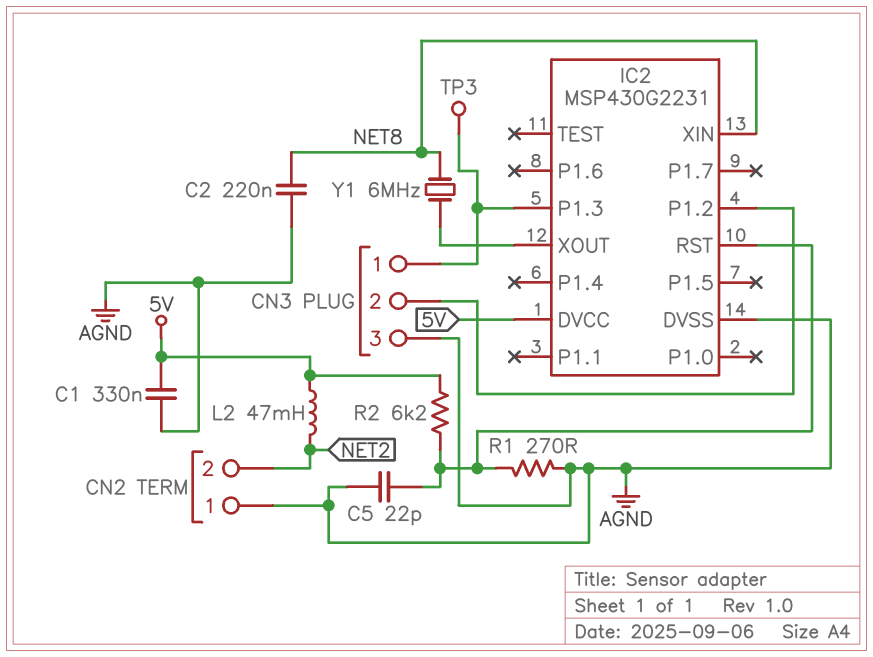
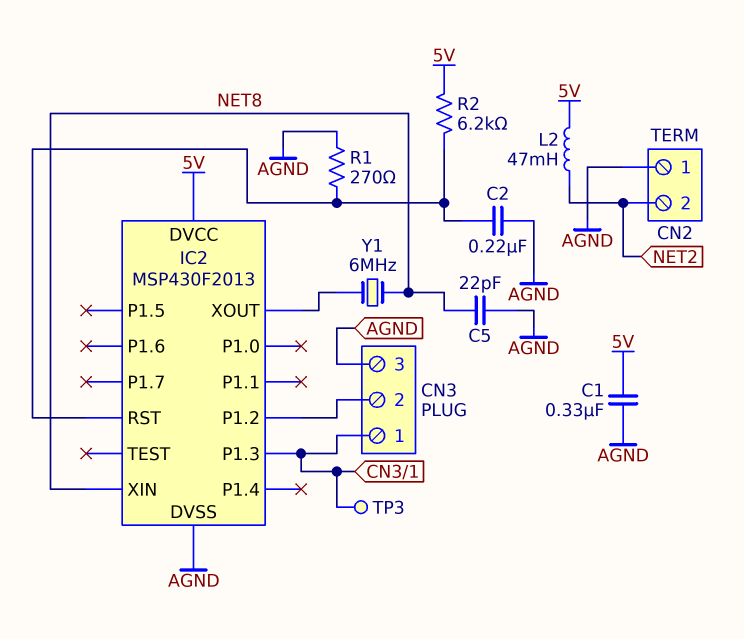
C2: 220nF (AGND, NET8) -> 220nF (AGND, IC2/RST)
C5: 22pF (AGND, IC2/RST) -> 22pF (AGND, NET8)
IC2: MSP430G2231 -> MSP430F2013

